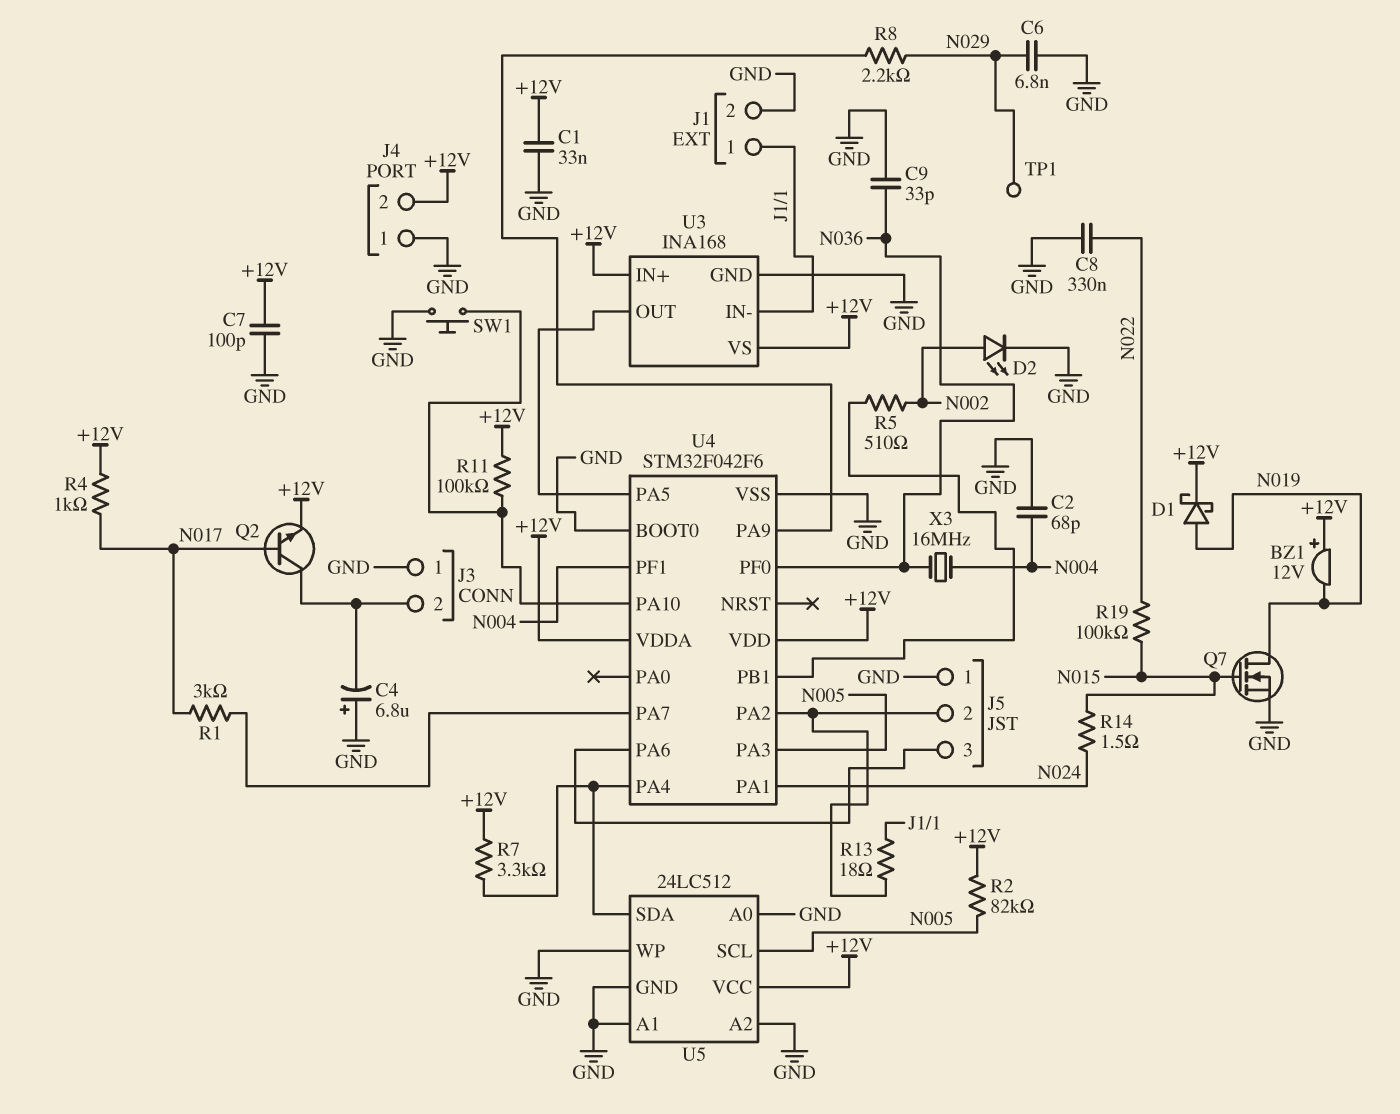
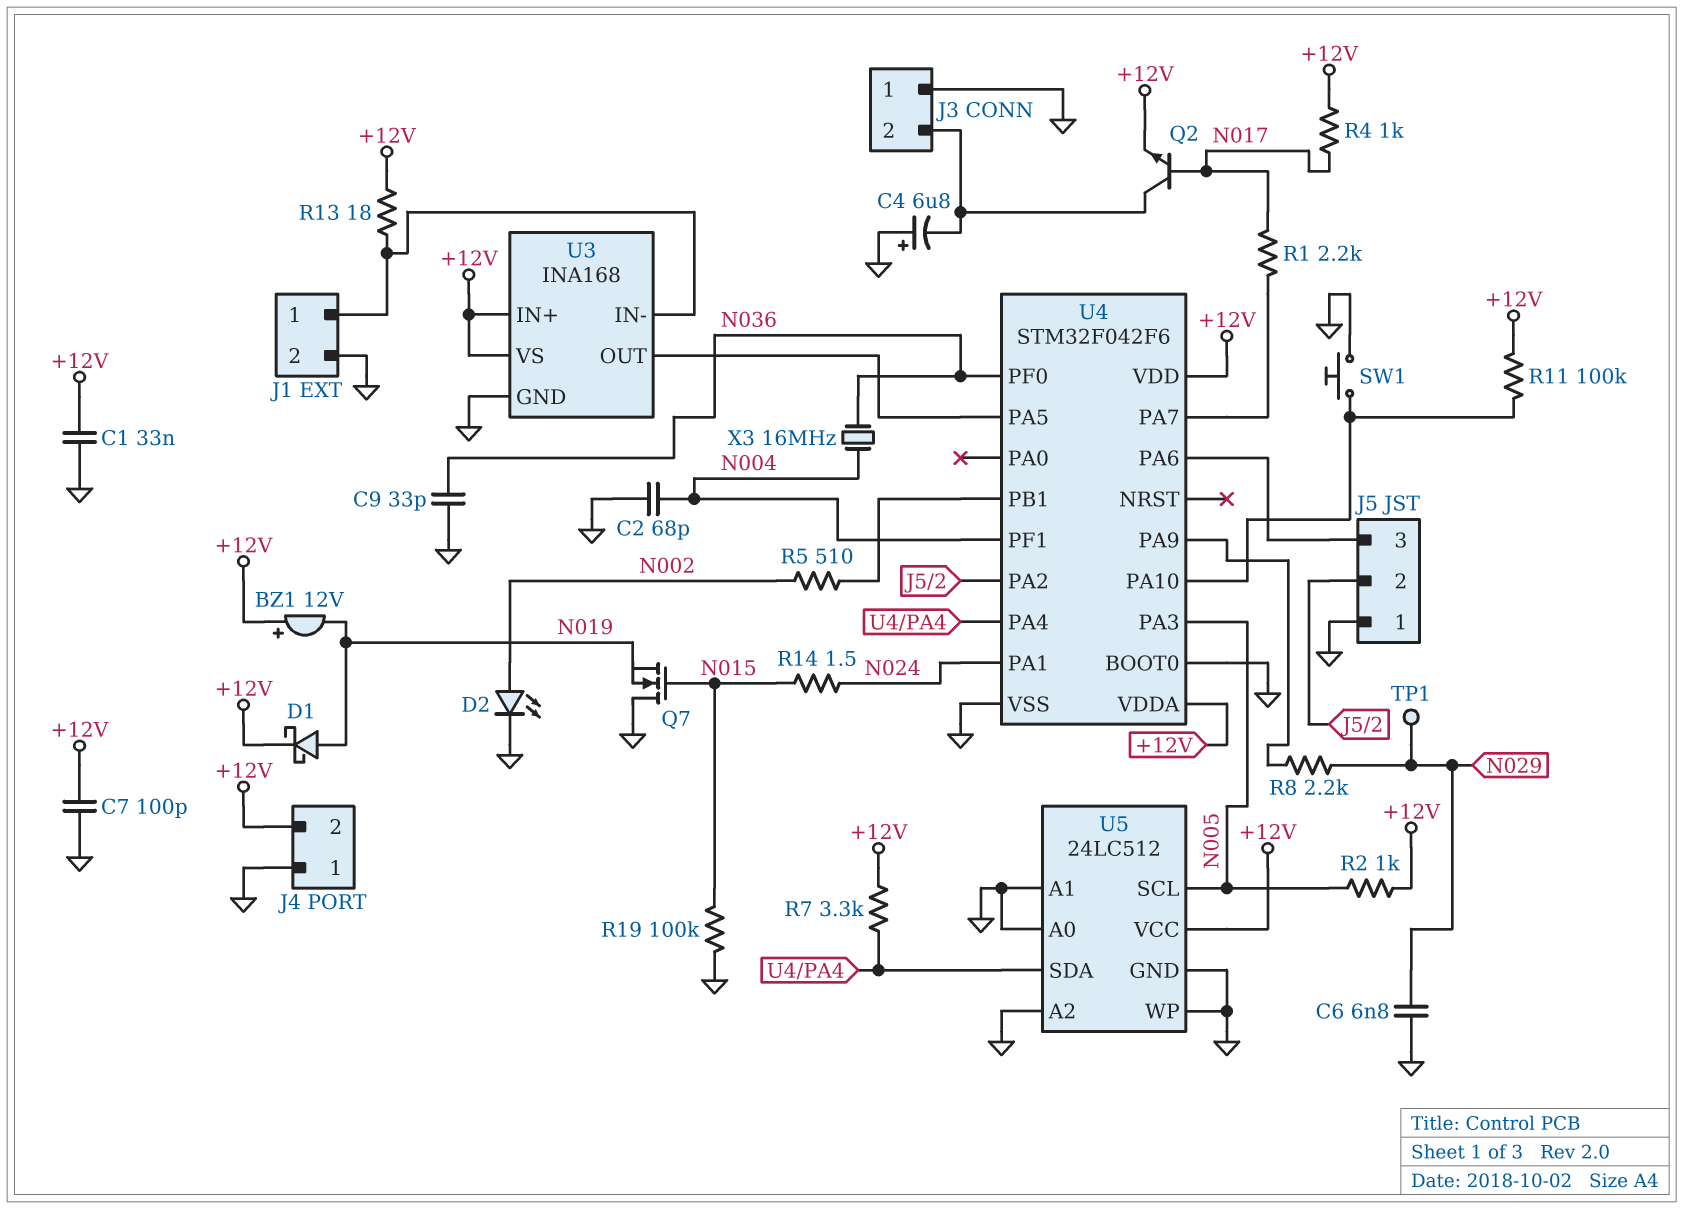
C8: 330nF (GND, N022) -> none
Q7: NMOS (G N015, D N019, S GND) -> NMOS (G N015, D GND, S N019)
R1: 3k (N017, U4/PA7) -> 2.2k (N017, U4/PA7)
R2: 82k (+12V, N005) -> 1k (+12V, N005)
R13: 18 (J1/1, J5/2) -> 18 (+12V, J1/1)
R19: 100k (N015, N022) -> 100k (GND, N015)

